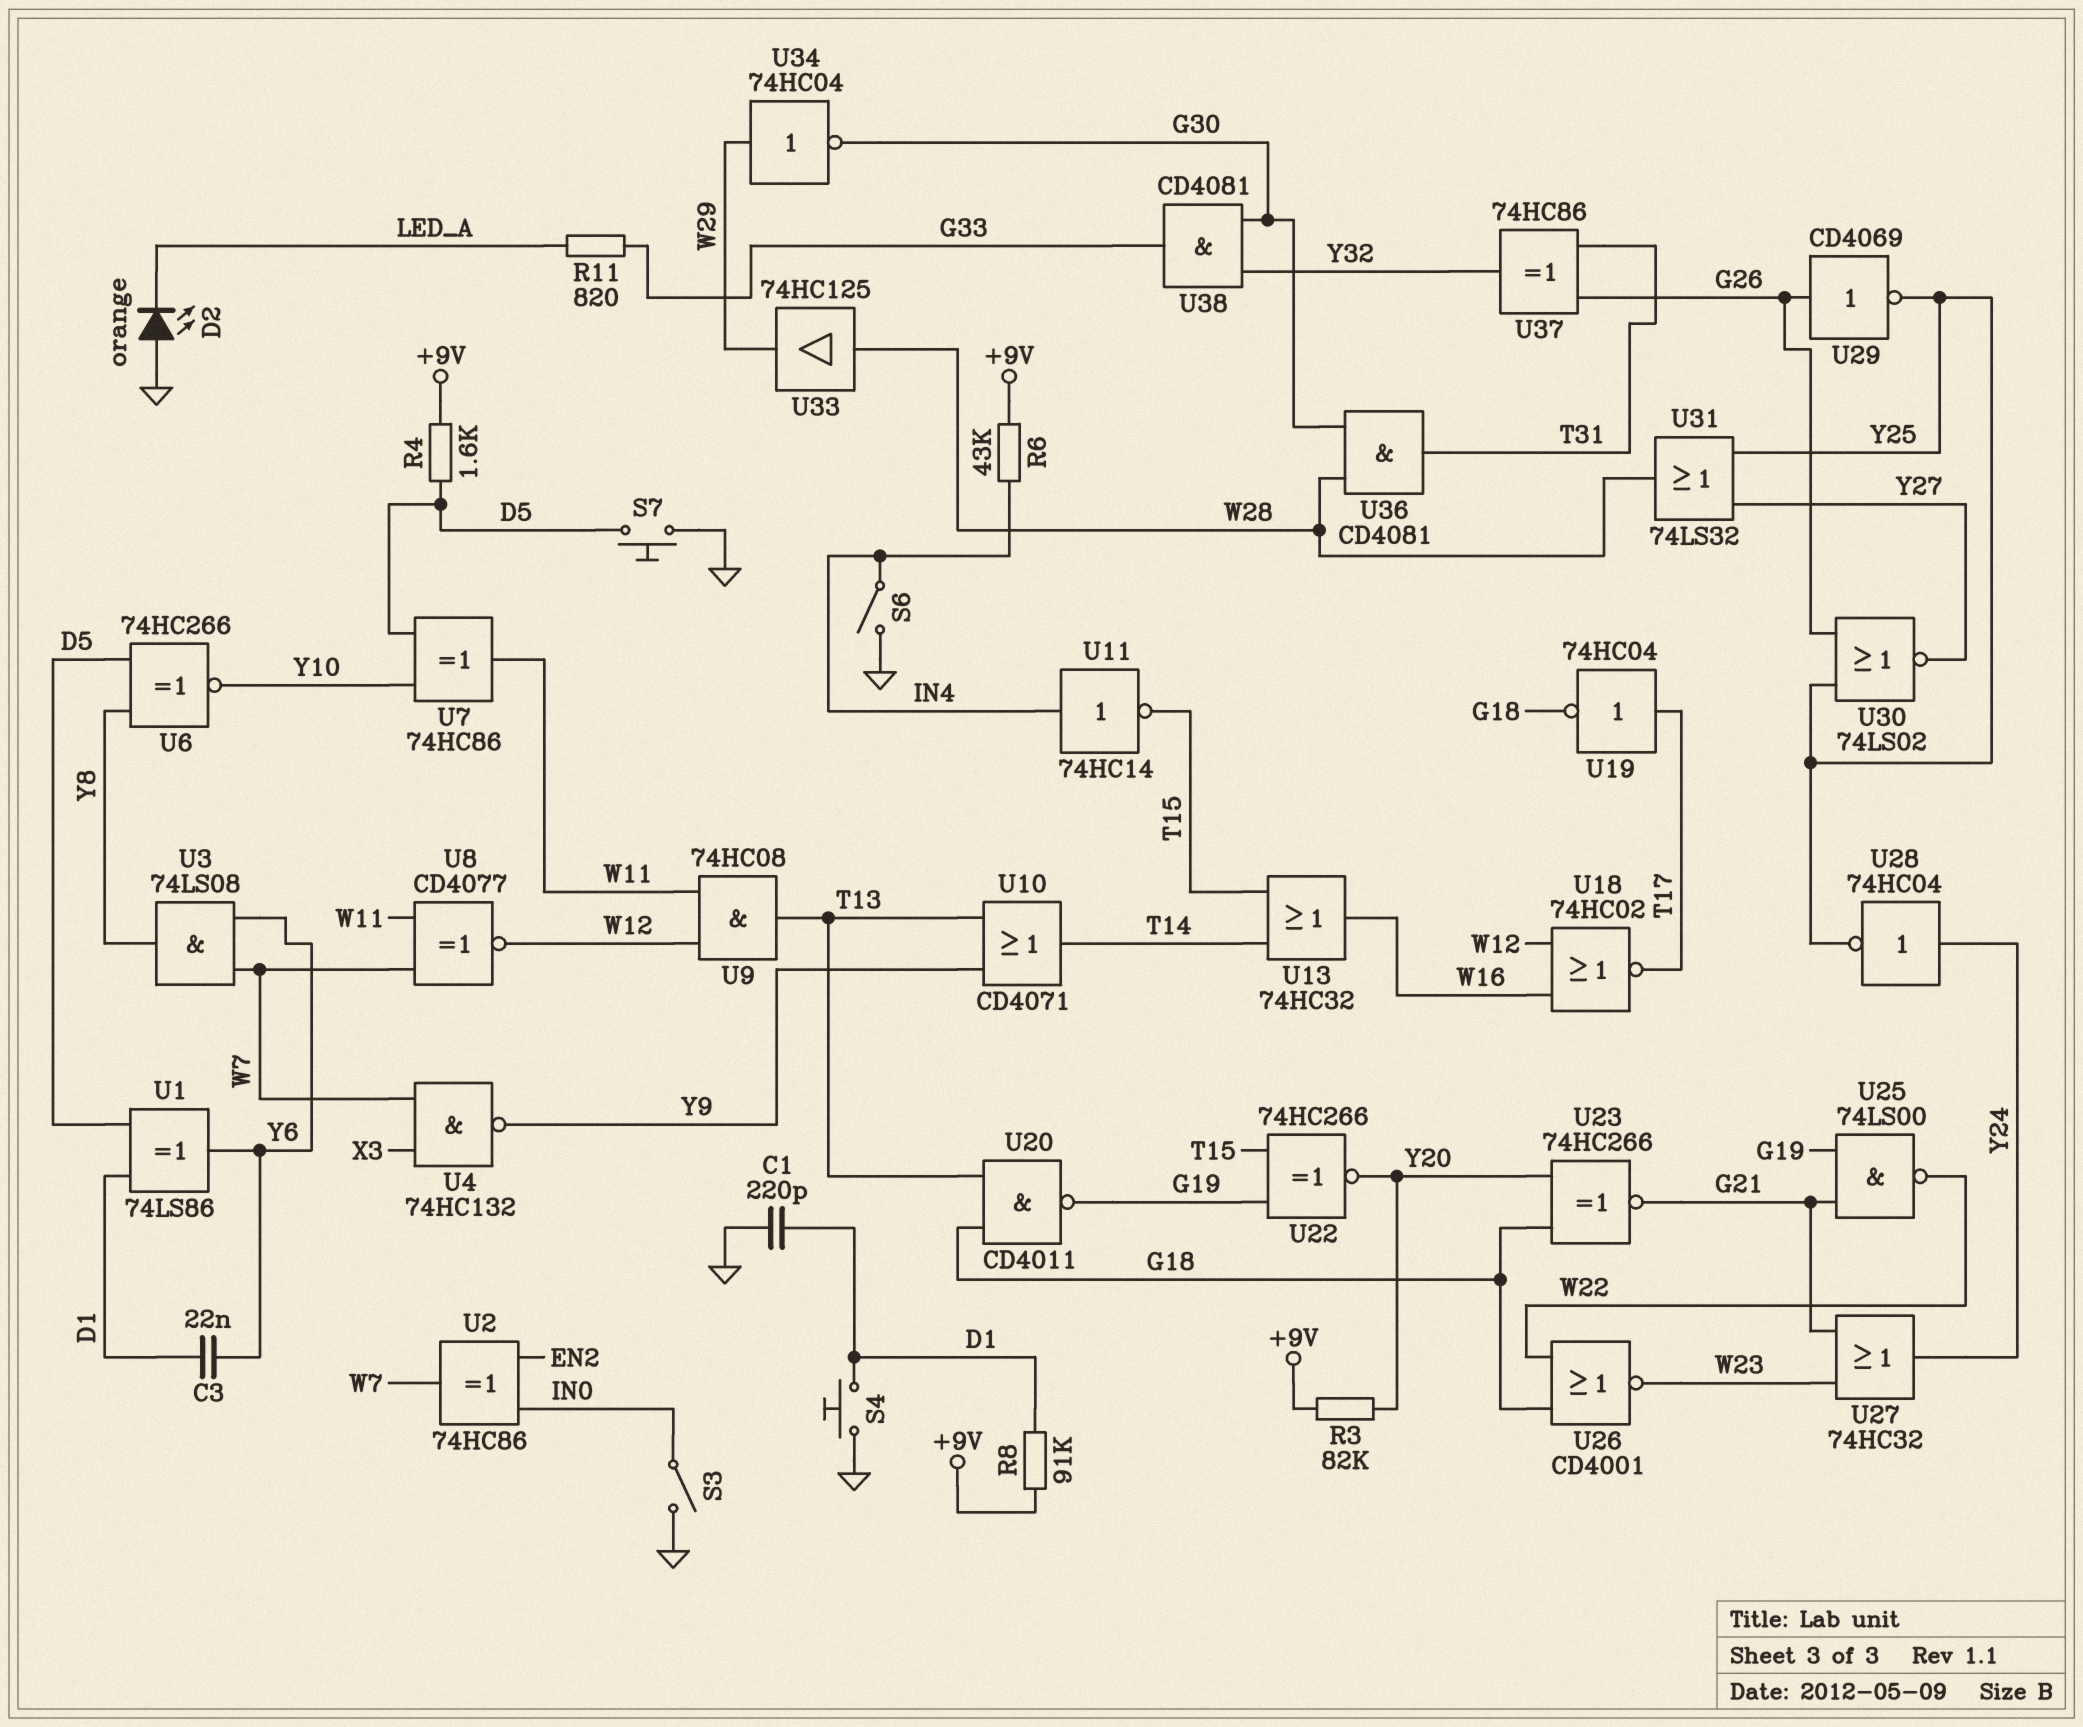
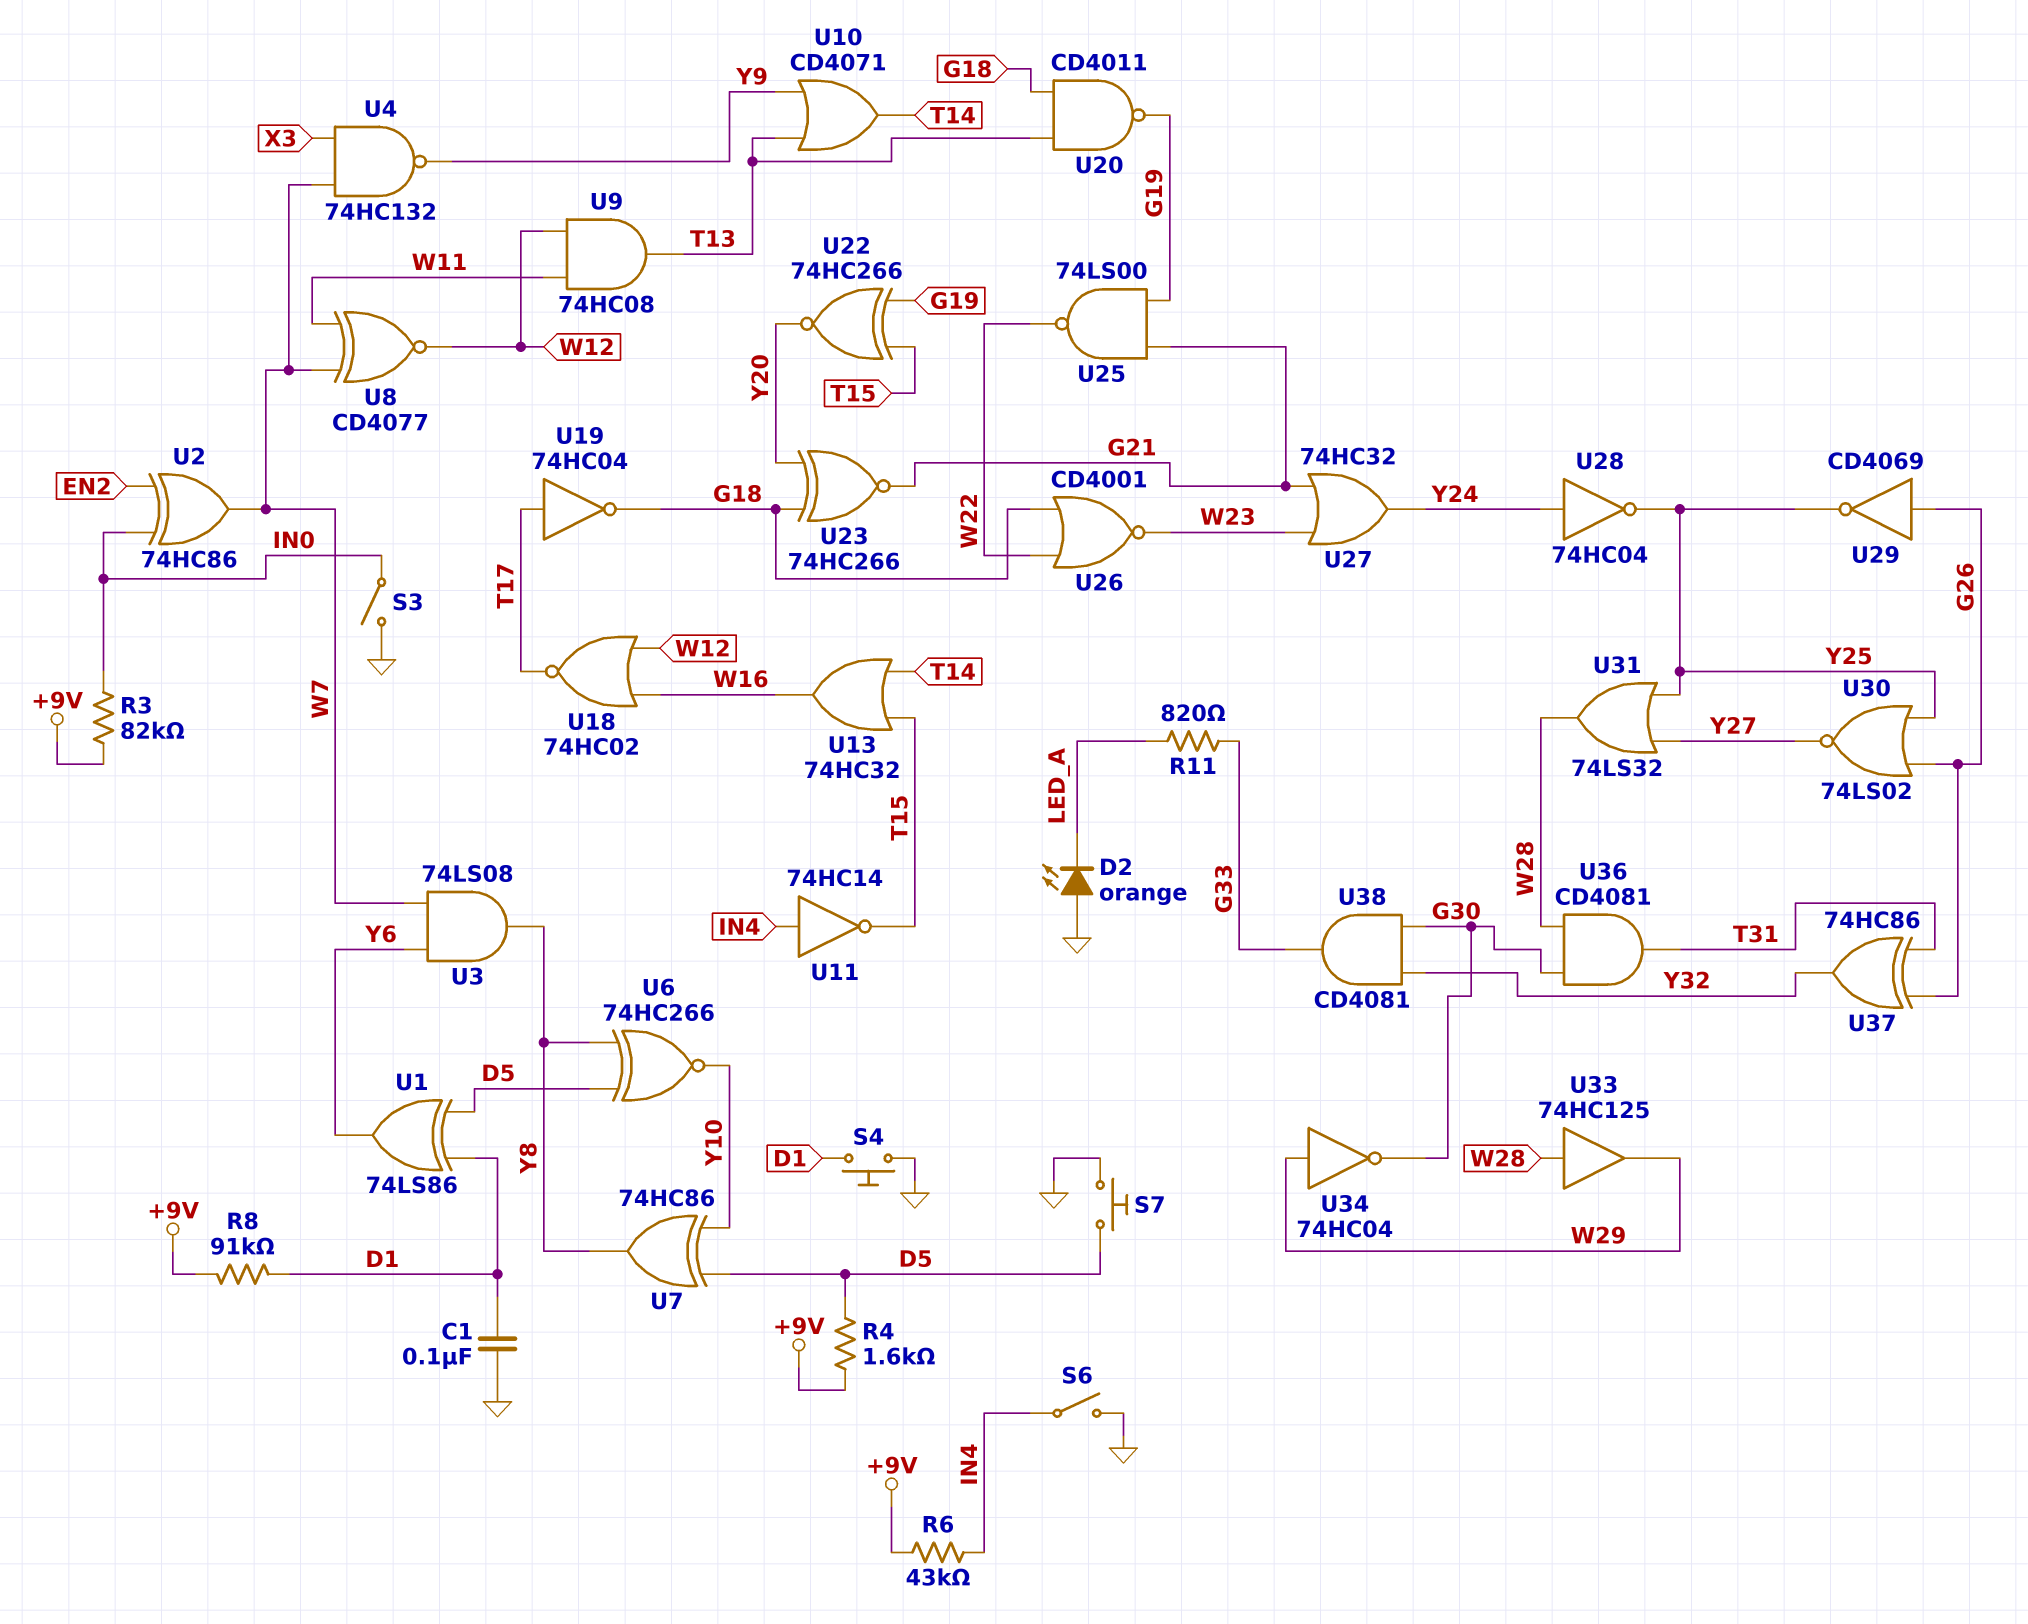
C1: 220pF (D1, GND) -> 100nF (D1, GND)
C3: 22nF (D1, Y6) -> none
R3: 82k (+9V, Y20) -> 82k (+9V, IN0)
U7: XOR 74HC86 (in D5, in Y10, out W11) -> XOR 74HC86 (in D5, in Y10, out Y8)

